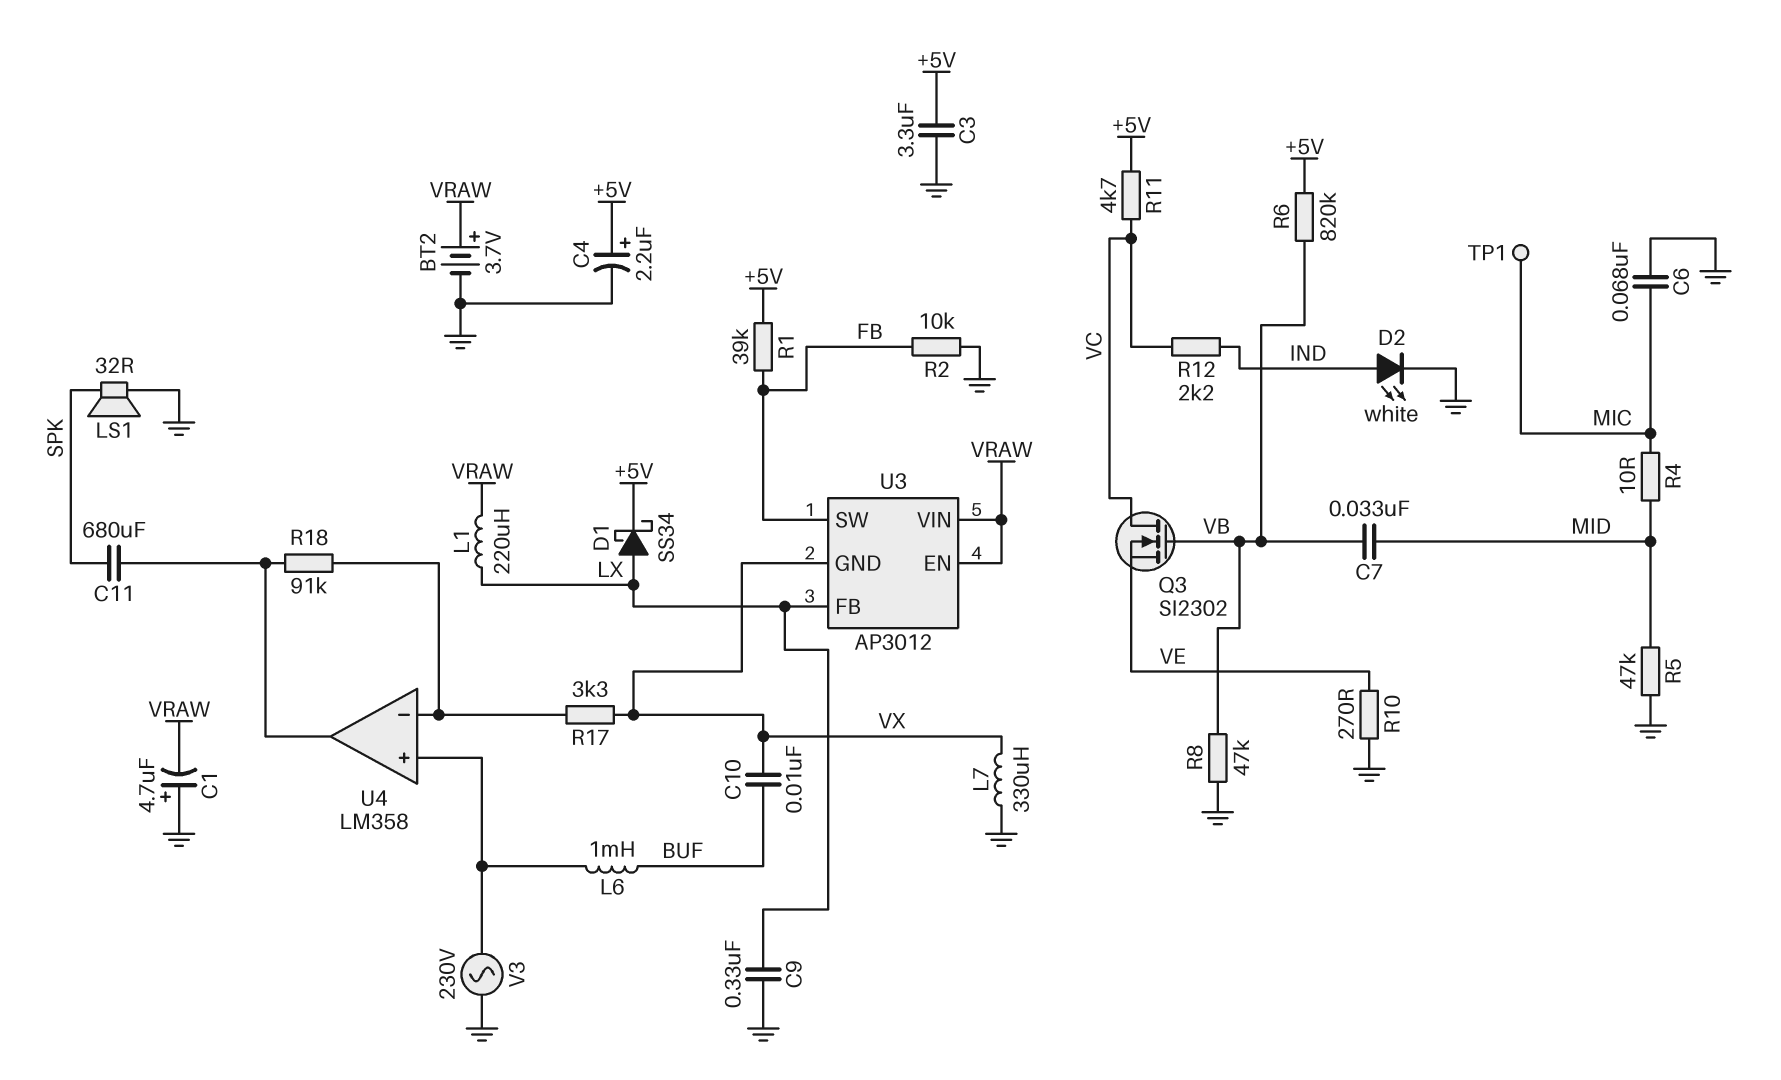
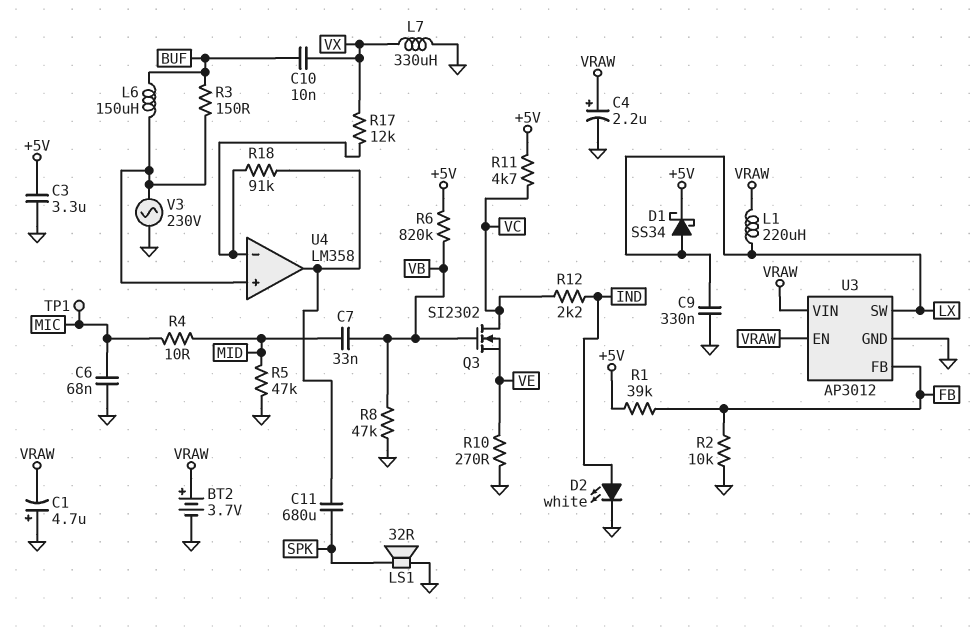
C4: 2.2uF (plus +5V, minus GND) -> 2.2uF (plus VRAW, minus GND)
L6: 1mH (BUF, U4/in+) -> 150uH (BUF, U4/in+)
R3: none -> 150 (BUF, U4/in+)
R17: 3.3k (U4/in-, VX) -> 12k (U4/in-, VX)
U3 pin FB: LX -> FB
U3 pin GND: VX -> GND
U3 pin SW: FB -> LX

